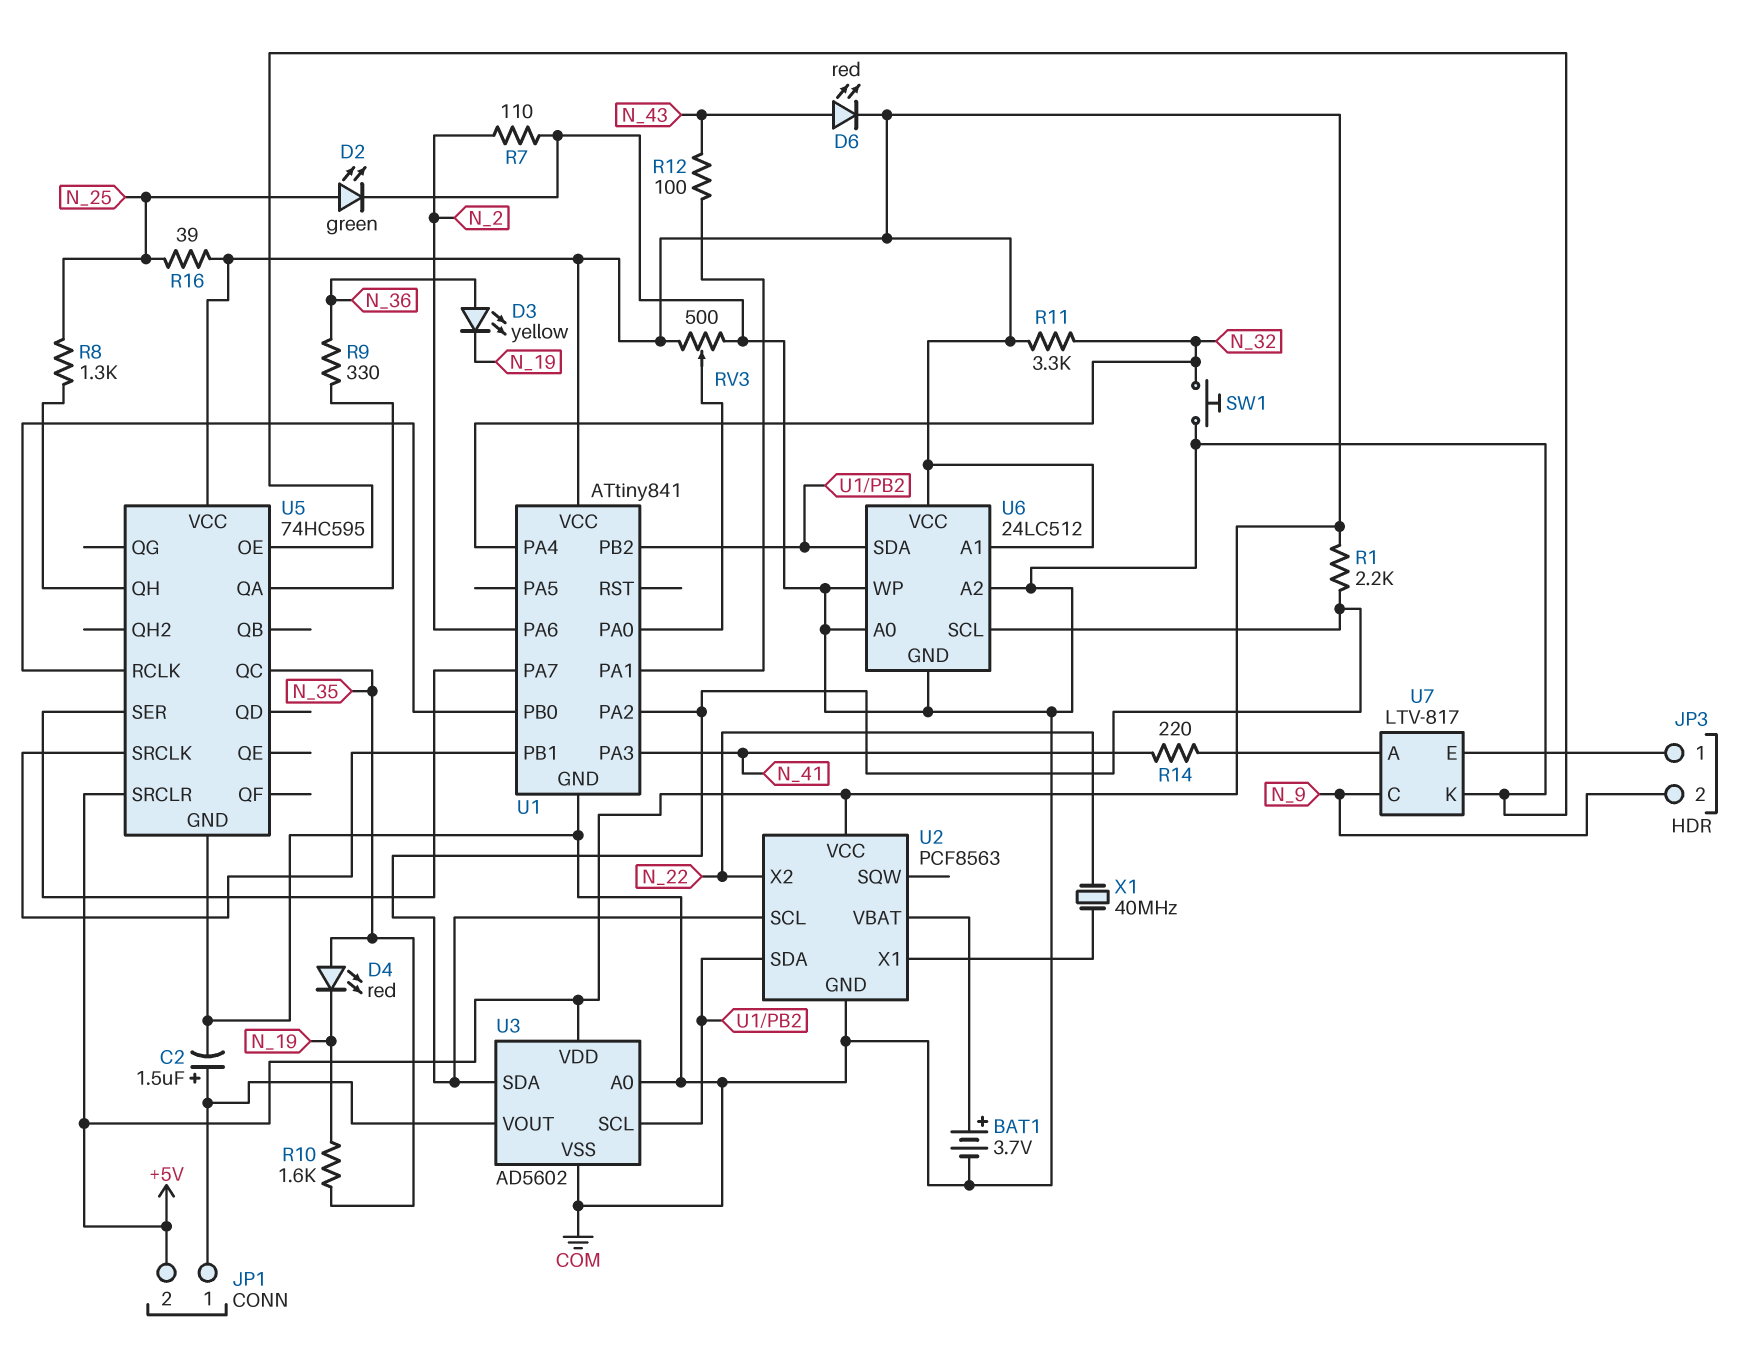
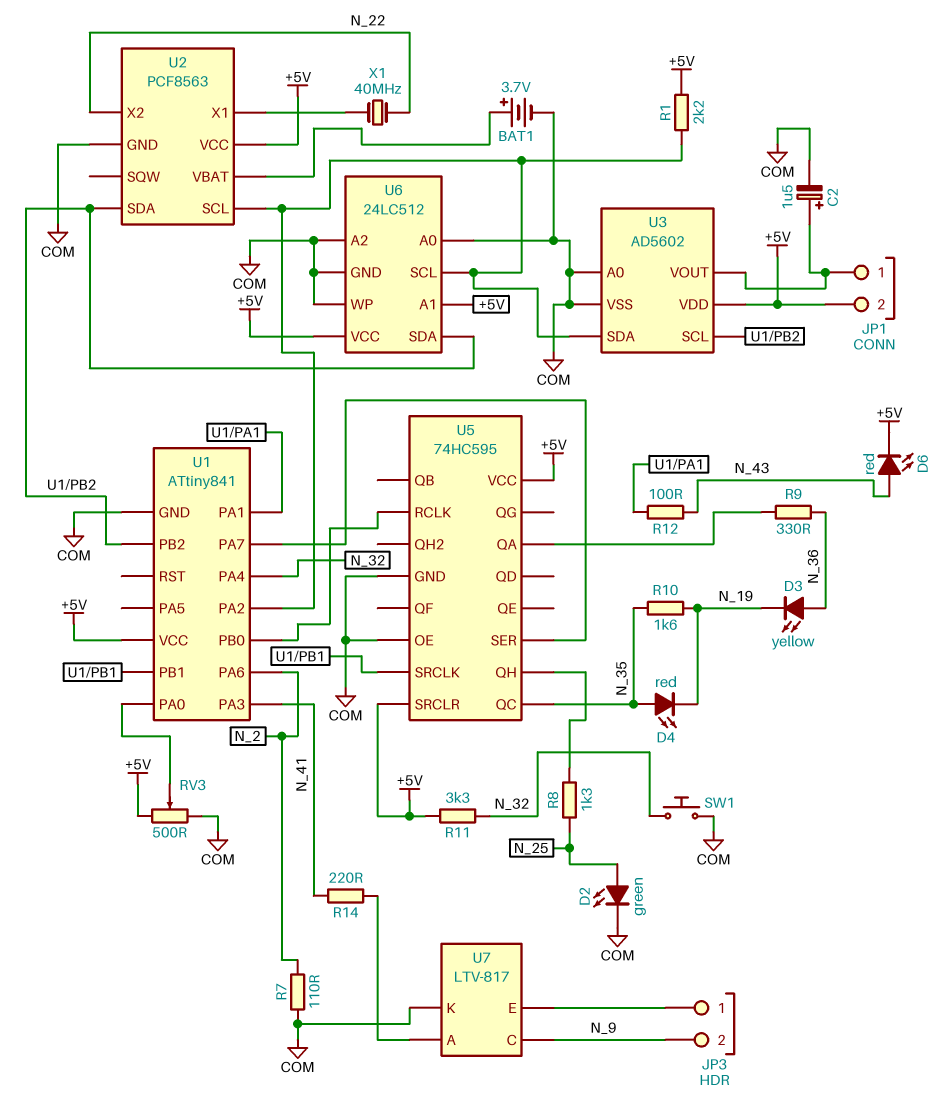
R16: 39 (+5V, N_25) -> none

